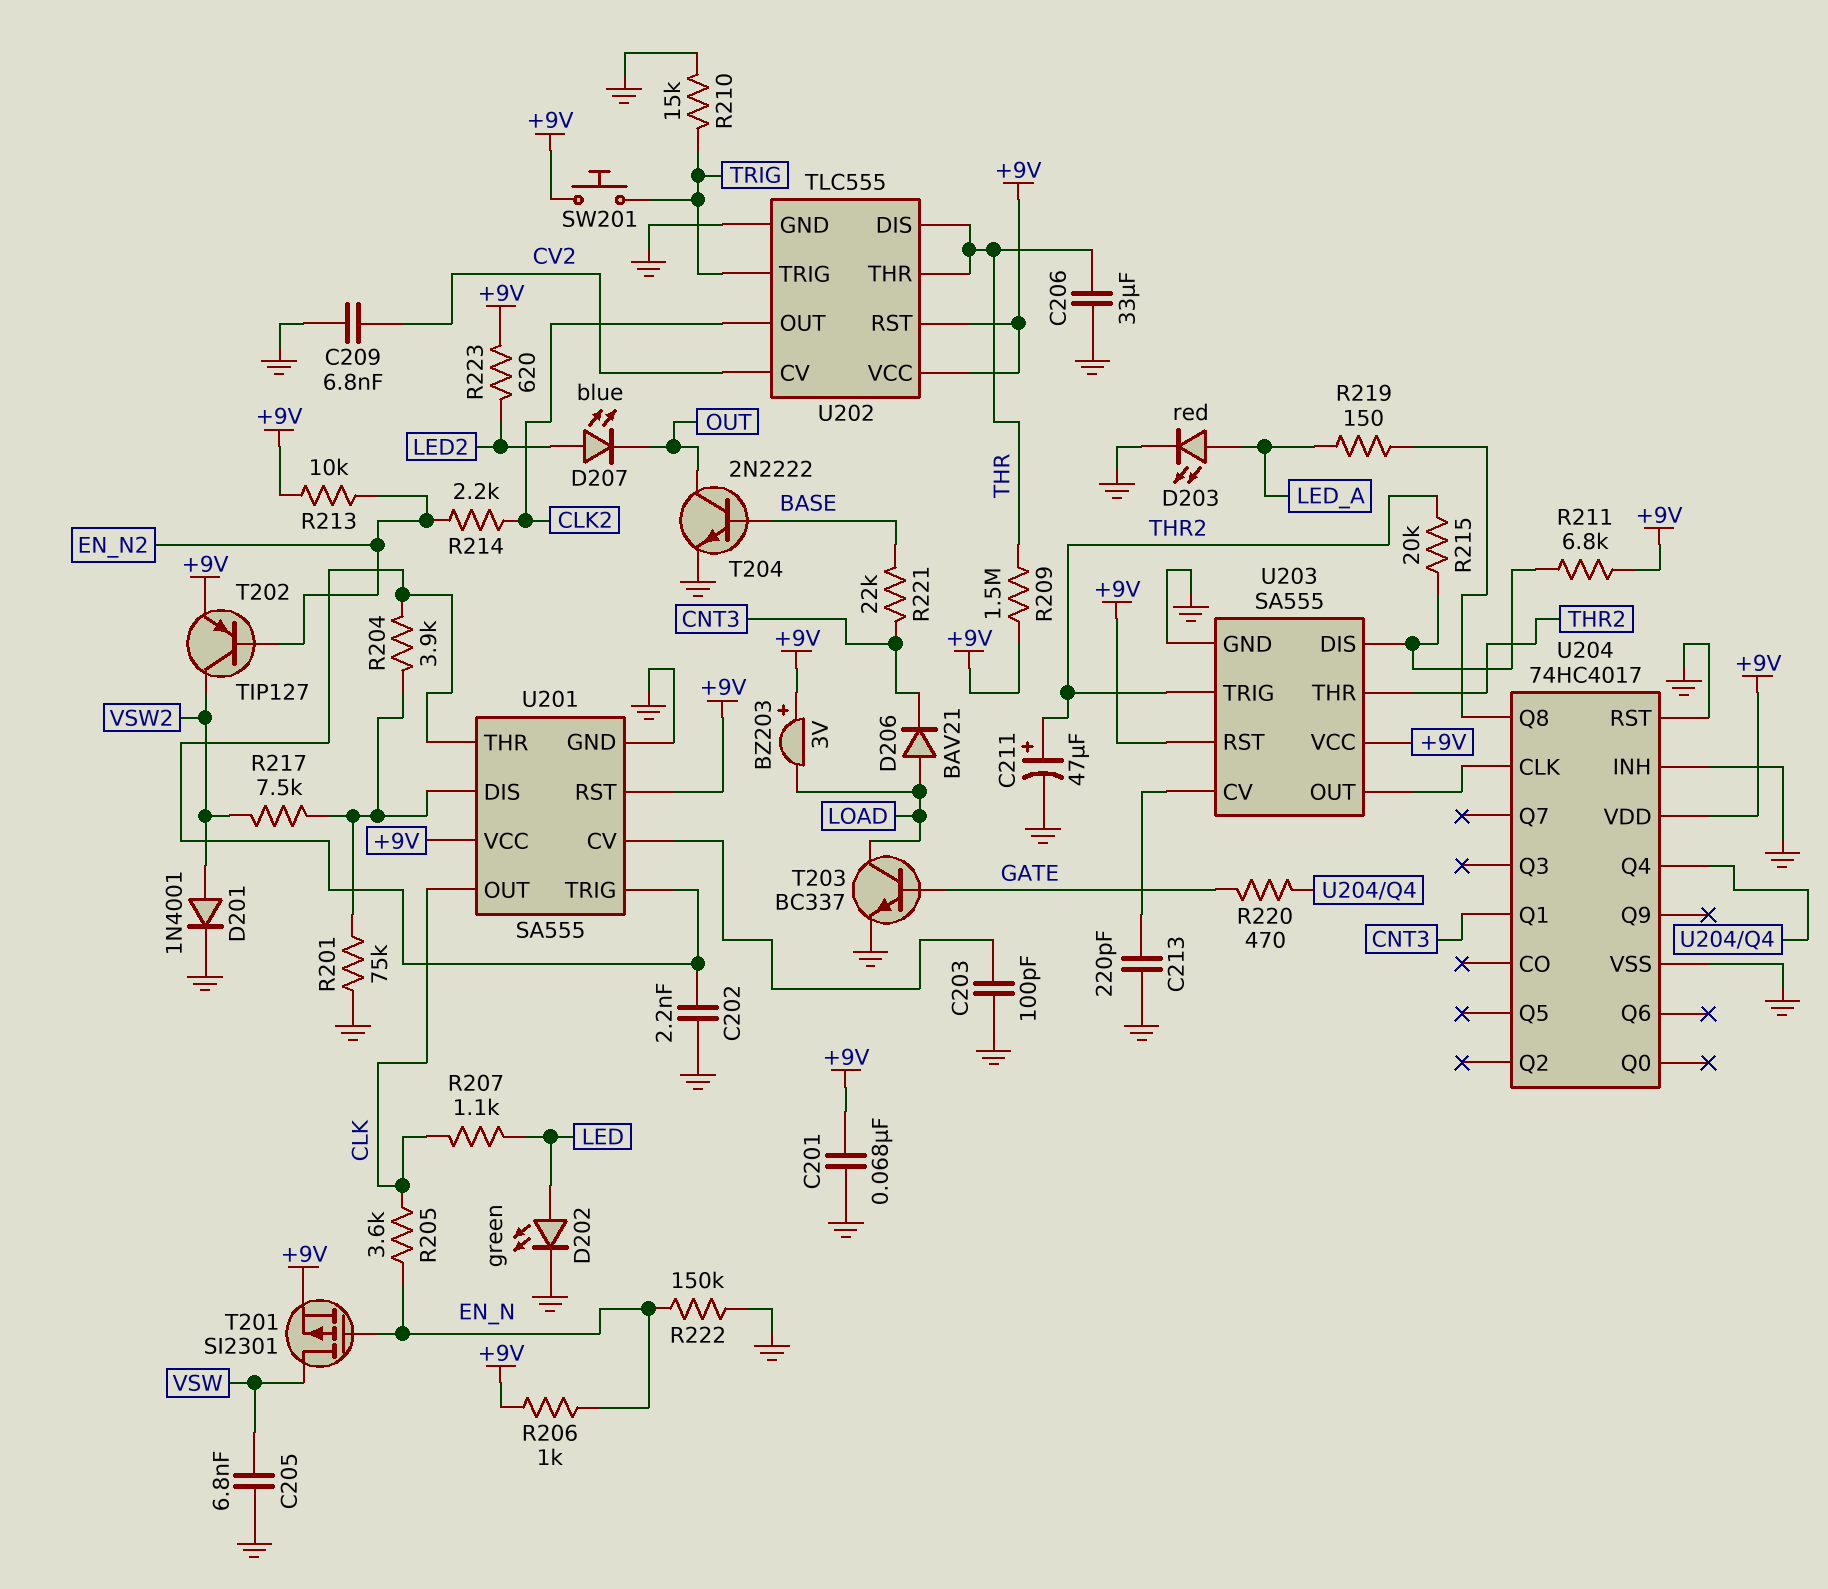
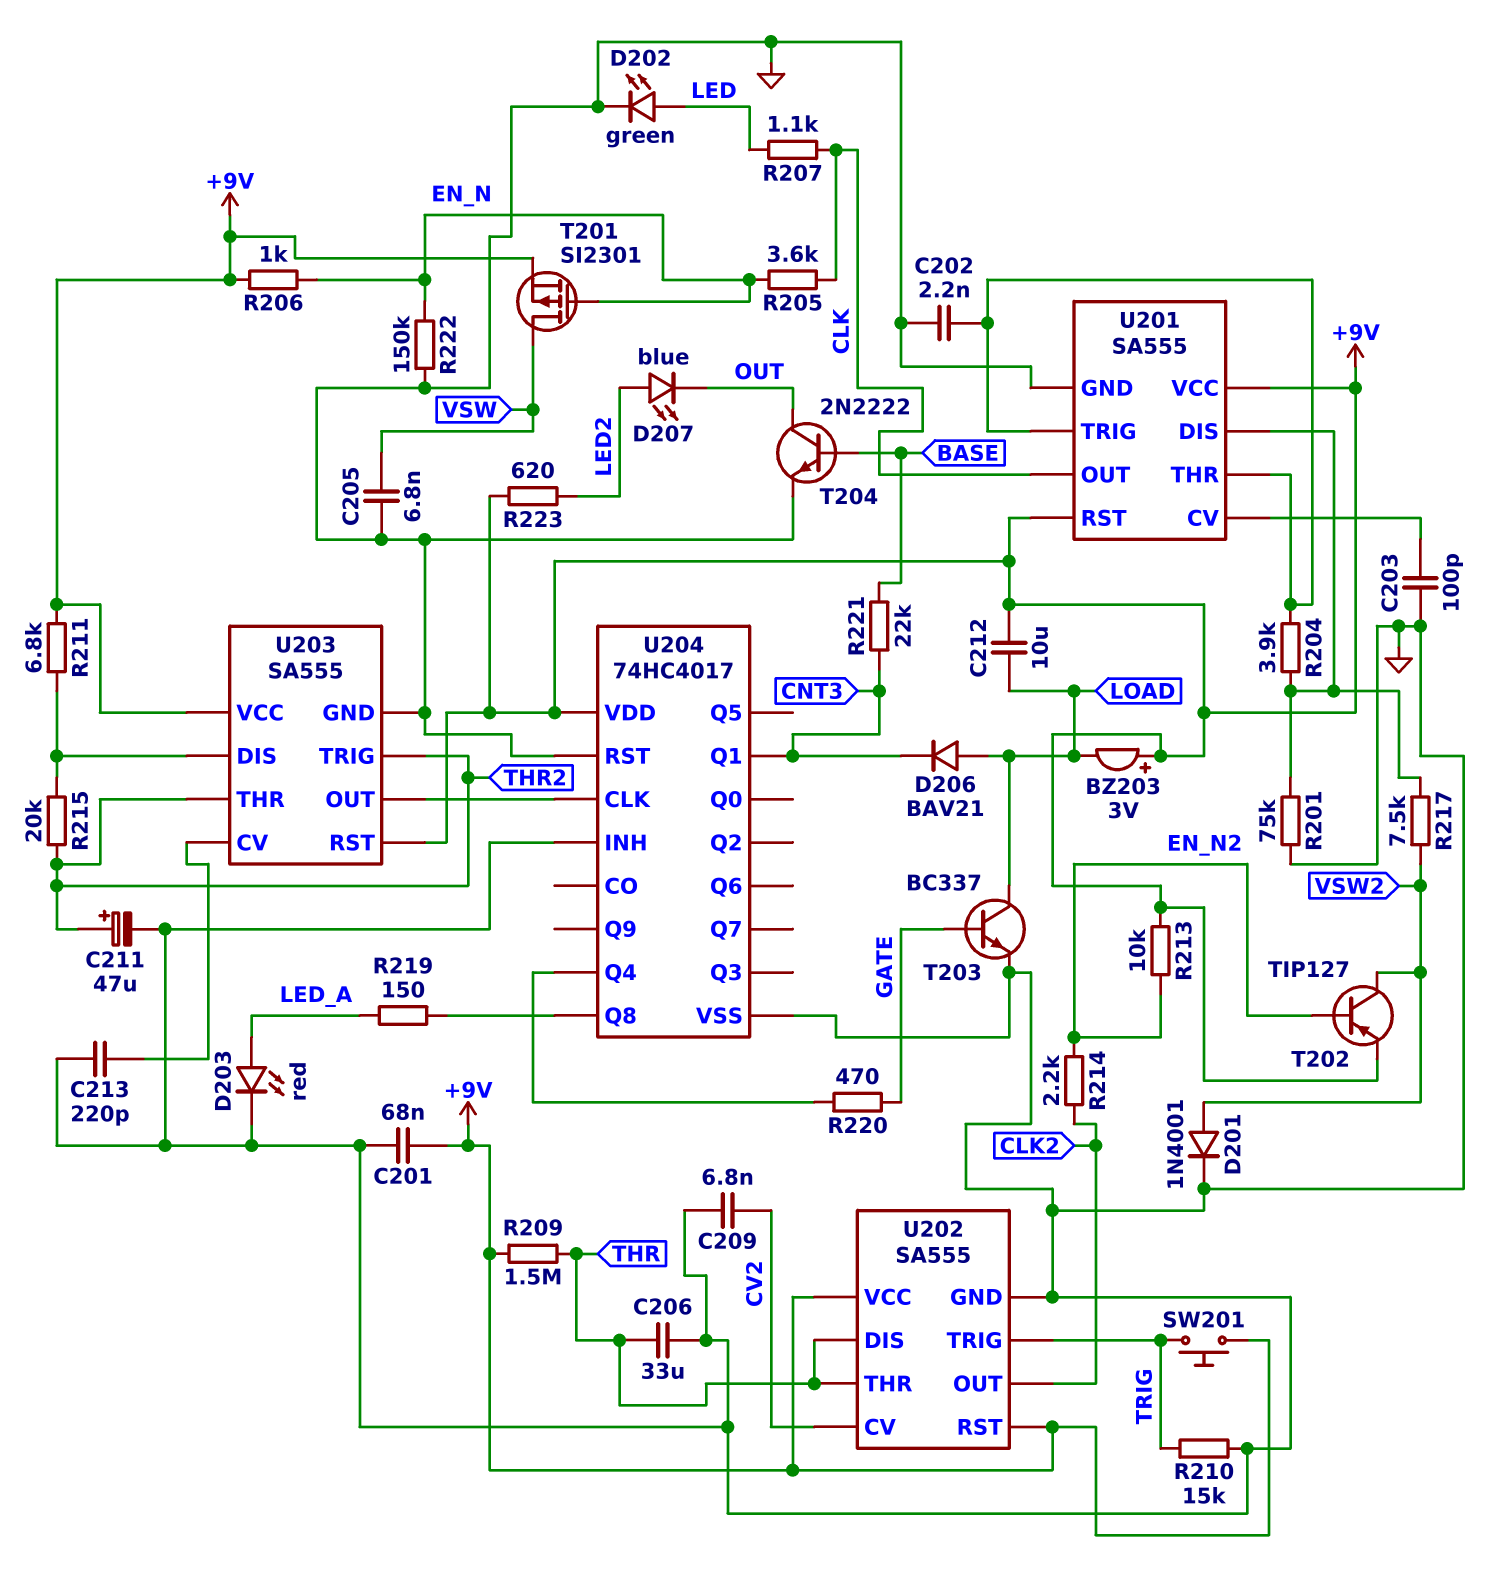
C212: none -> 10uF (+9V, LOAD)
U202: TLC555 -> SA555

